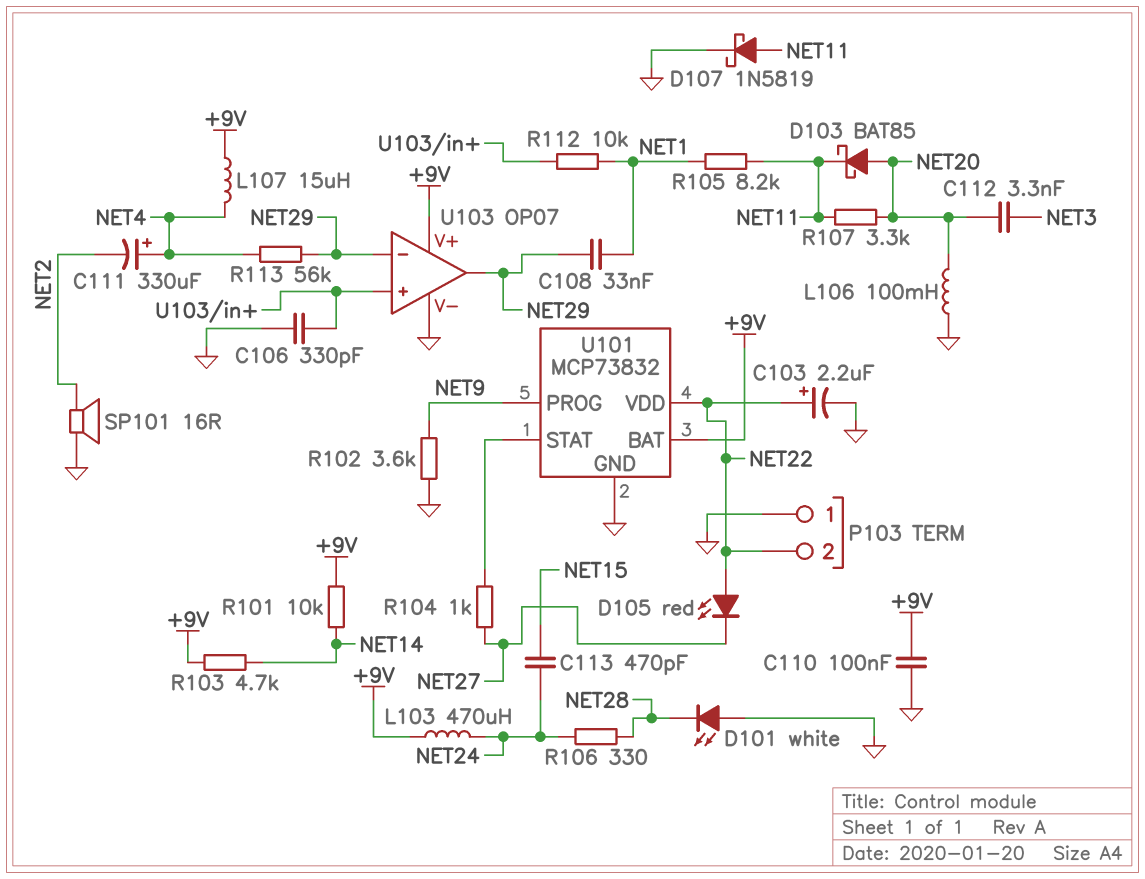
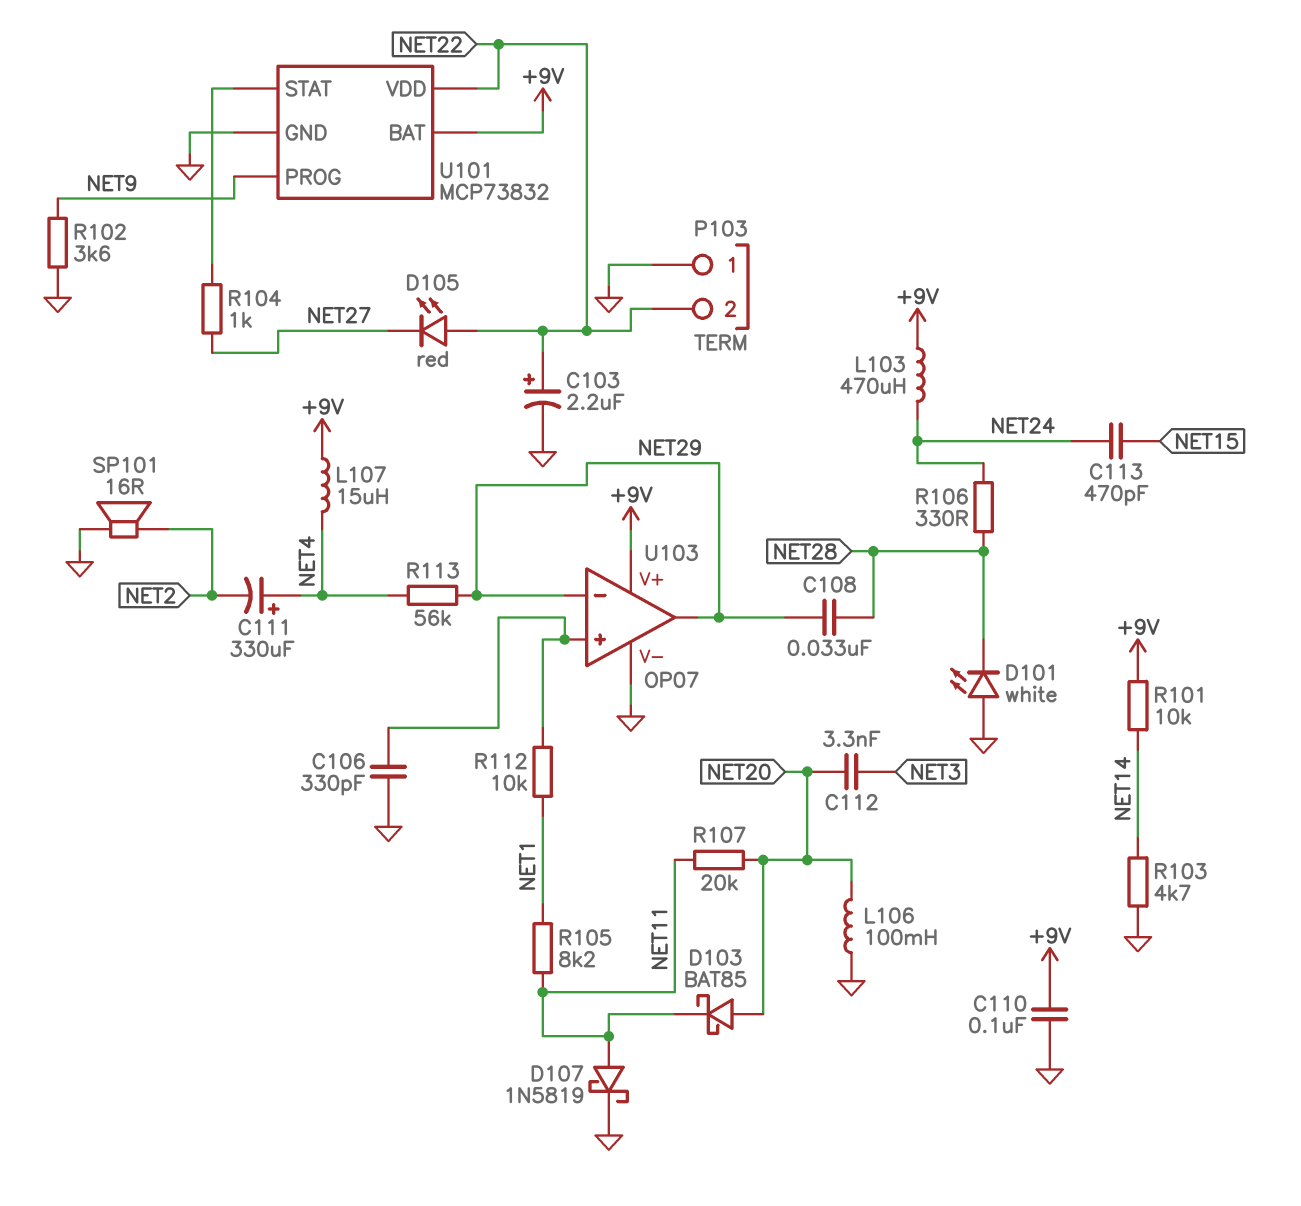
C108: 33nF (NET1, NET29) -> 33nF (NET28, NET29)
R103: 4.7k (+9V, NET14) -> 4.7k (GND, NET14)
R107: 3.3k (NET11, NET20) -> 20k (NET11, NET20)

